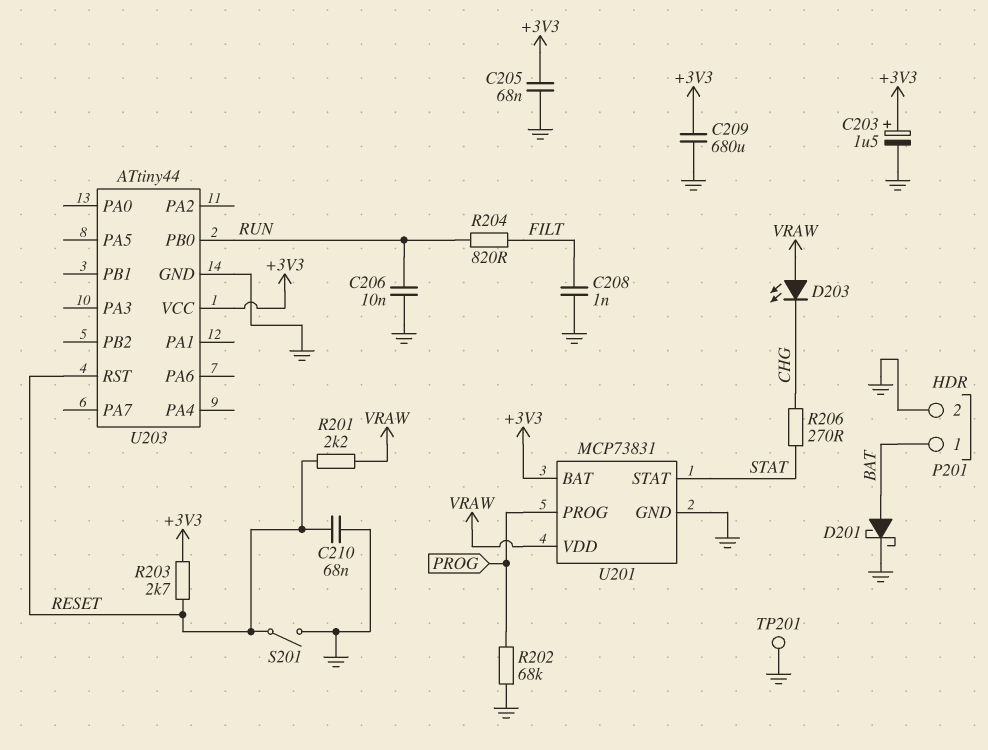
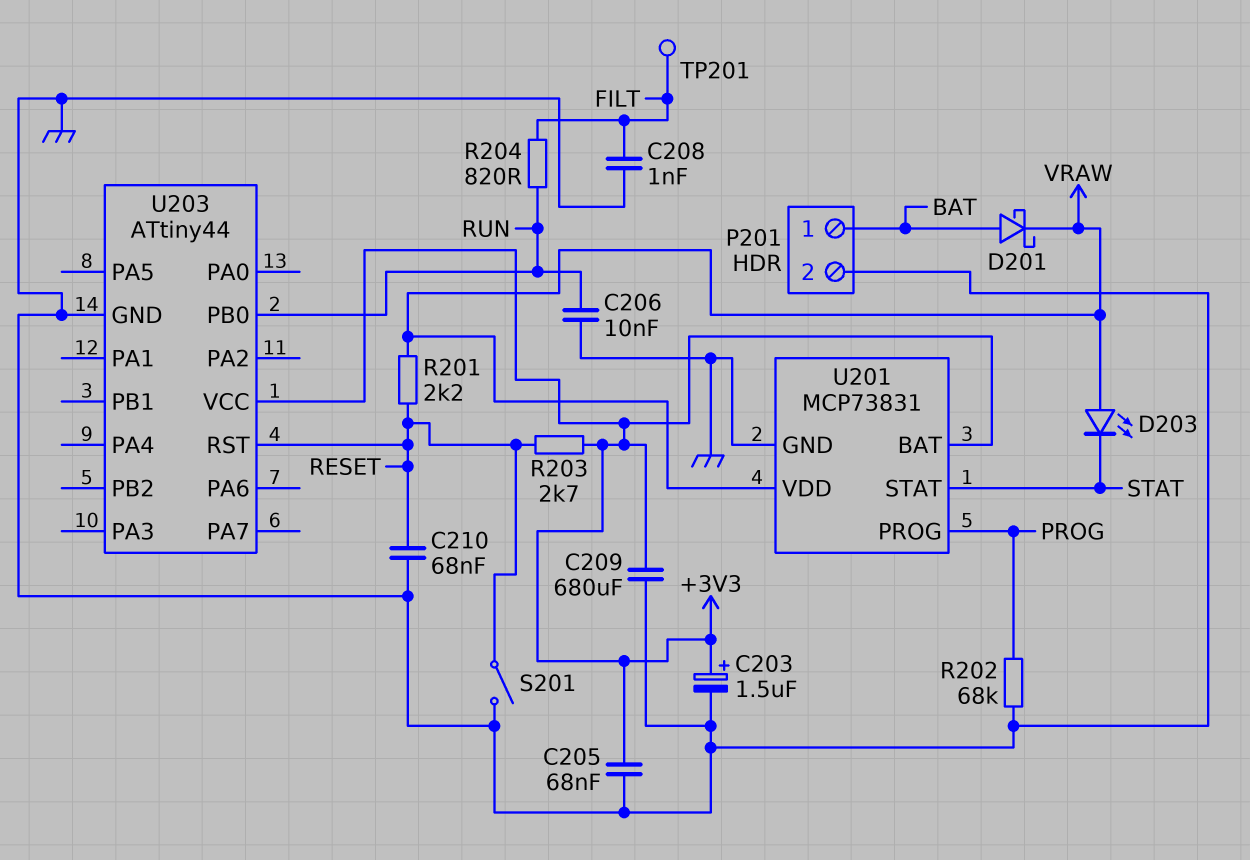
D201: schottky (A BAT, K GND) -> schottky (A BAT, K VRAW)
D203: LED (A VRAW, K CHG) -> LED (A VRAW, K STAT)
R206: 270 (CHG, STAT) -> none
TP201: test point (GND) -> test point (FILT)

